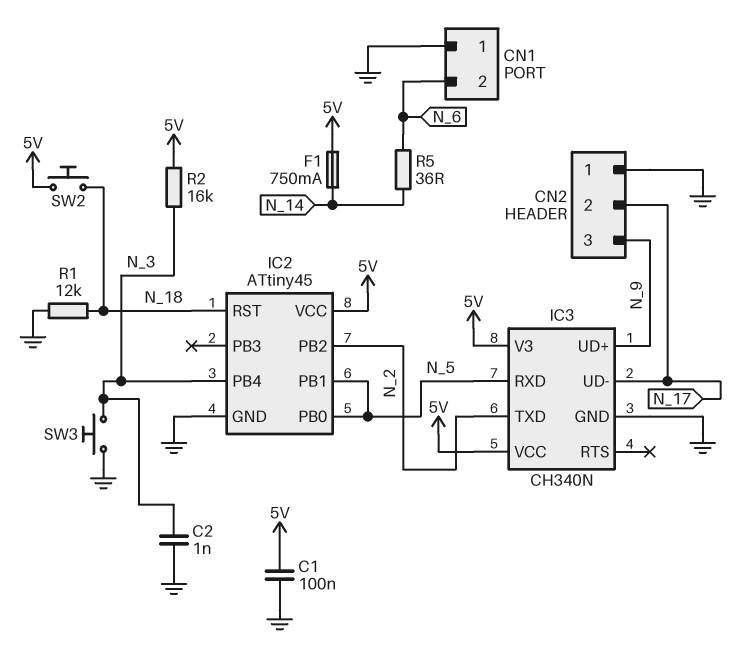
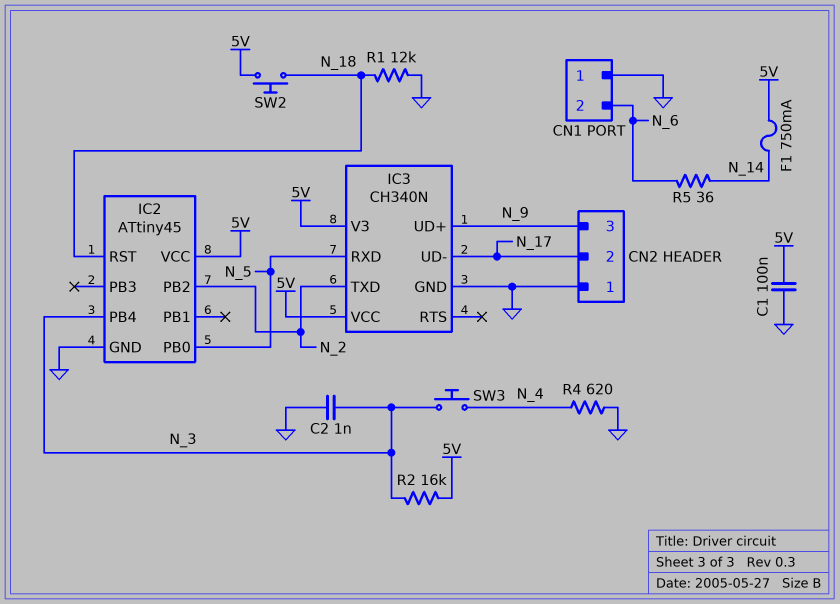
IC2 pin PB1: N_5 -> none
R4: none -> 620 (GND, N_4)
SW3: button (GND, N_3) -> button (N_3, N_4)

